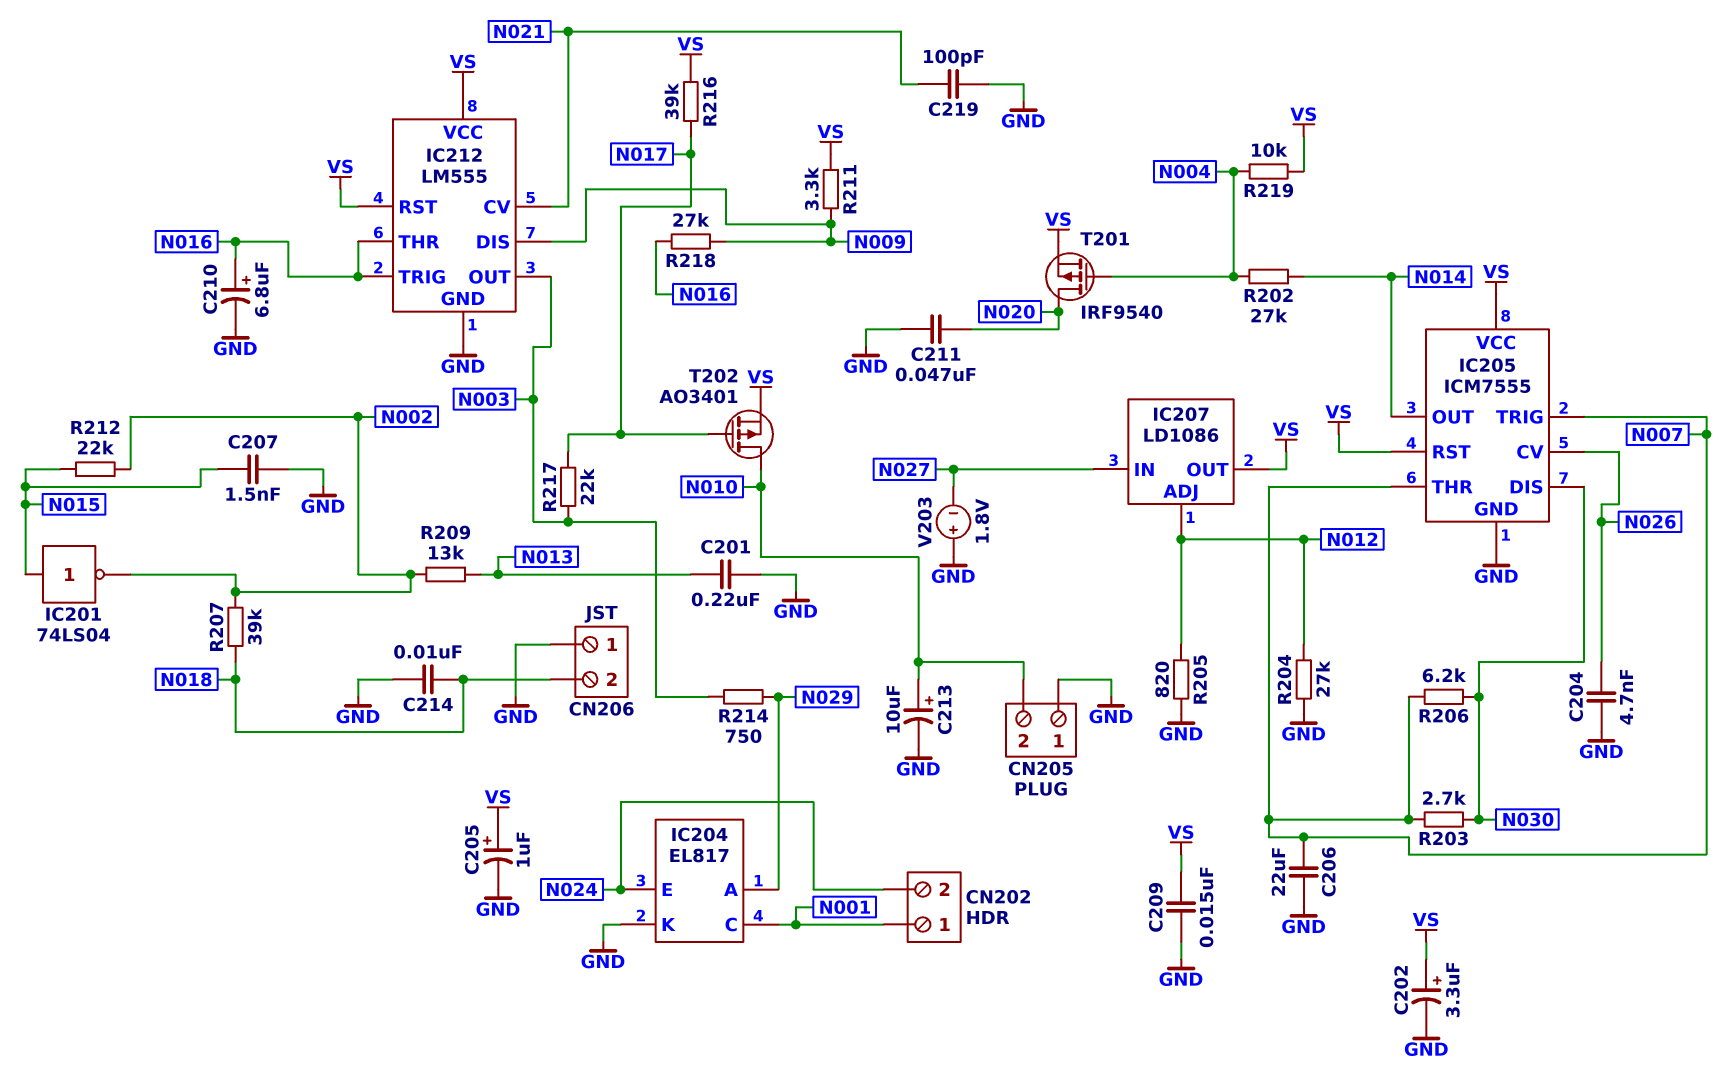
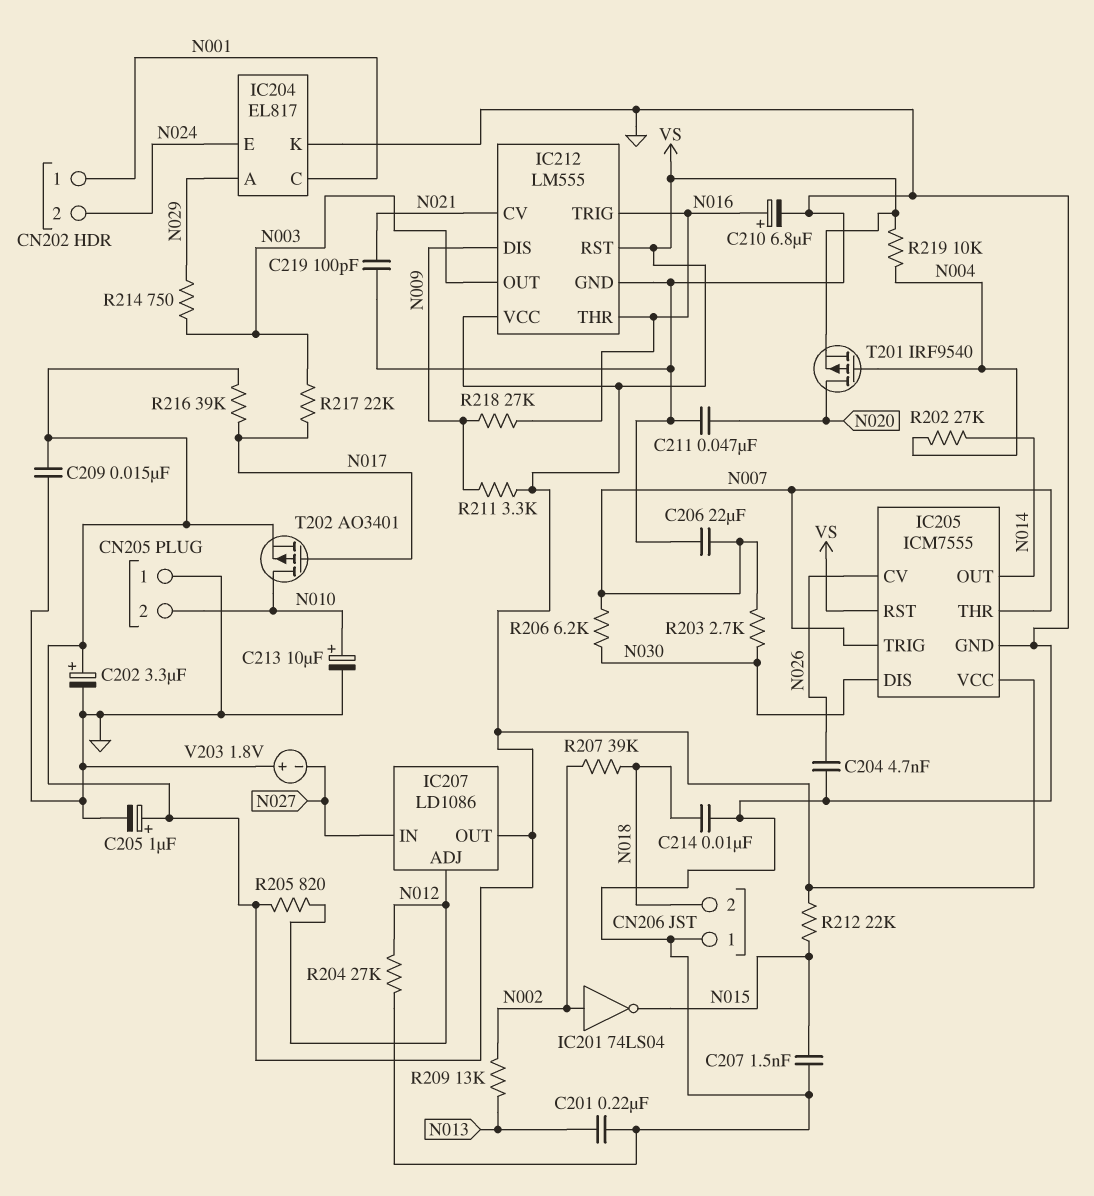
IC201: NOT 74LS04 (in N015, out N002) -> NOT 74LS04 (in N002, out N015)
R205: 820 (GND, N012) -> 820 (N012, VS)
R212: 22k (N002, N015) -> 22k (N015, VS)

